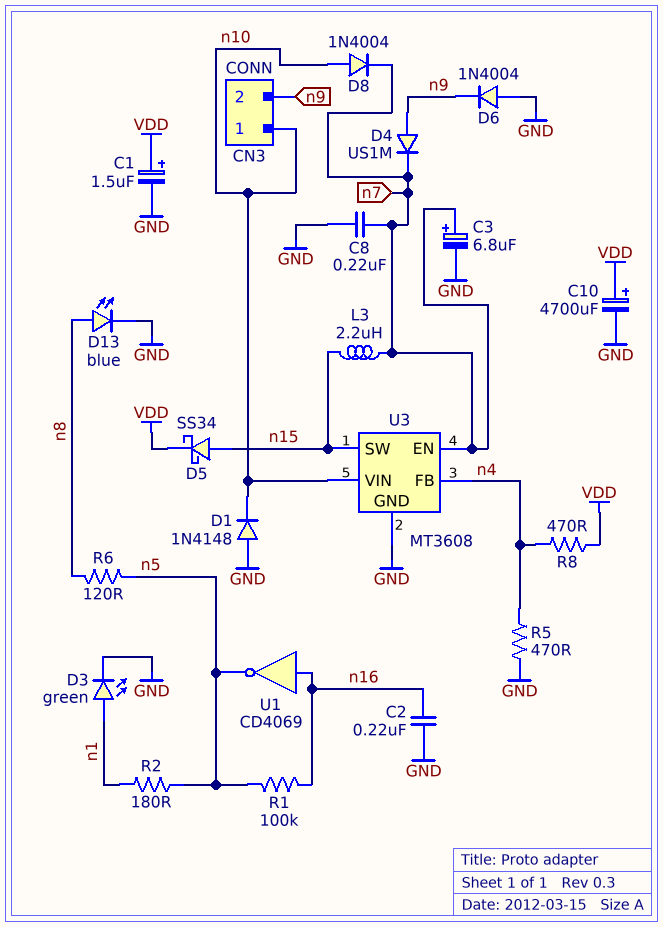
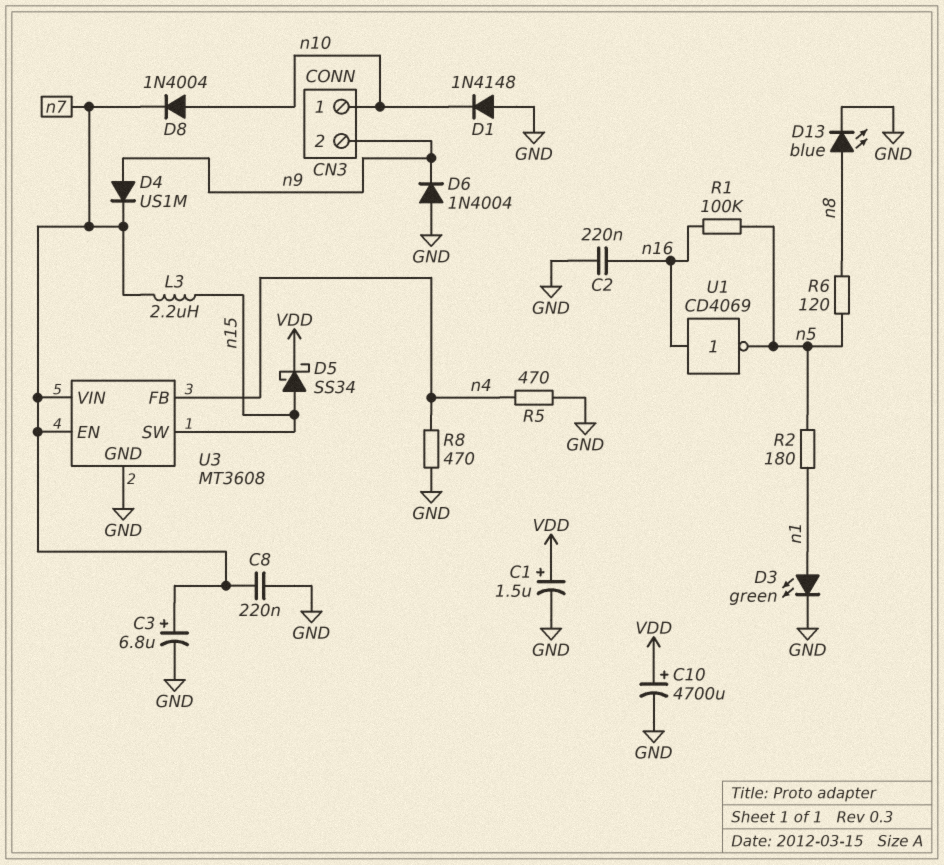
R8: 470 (VDD, n4) -> 470 (GND, n4)
U3 pin VIN: n10 -> n7

